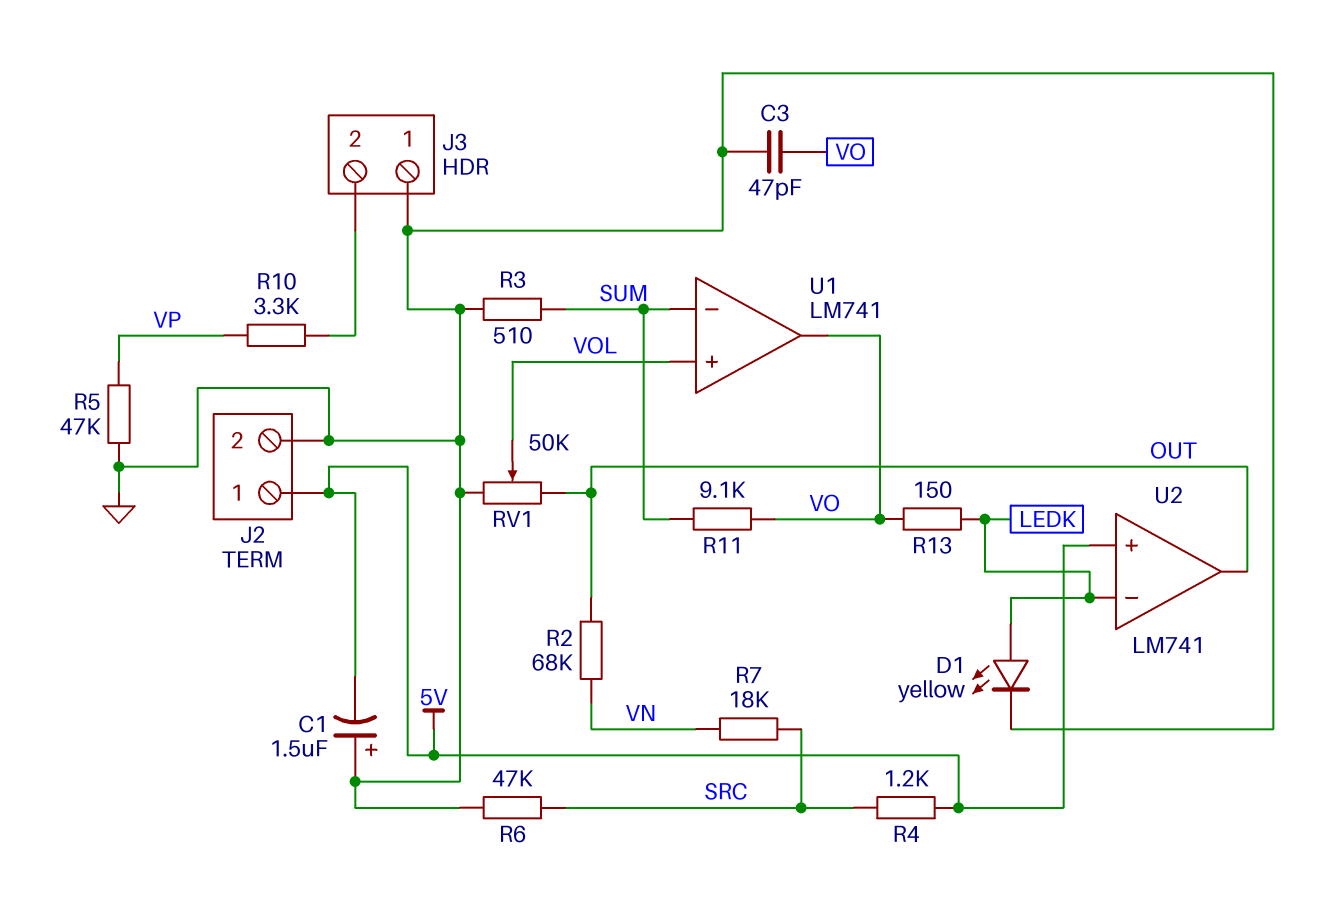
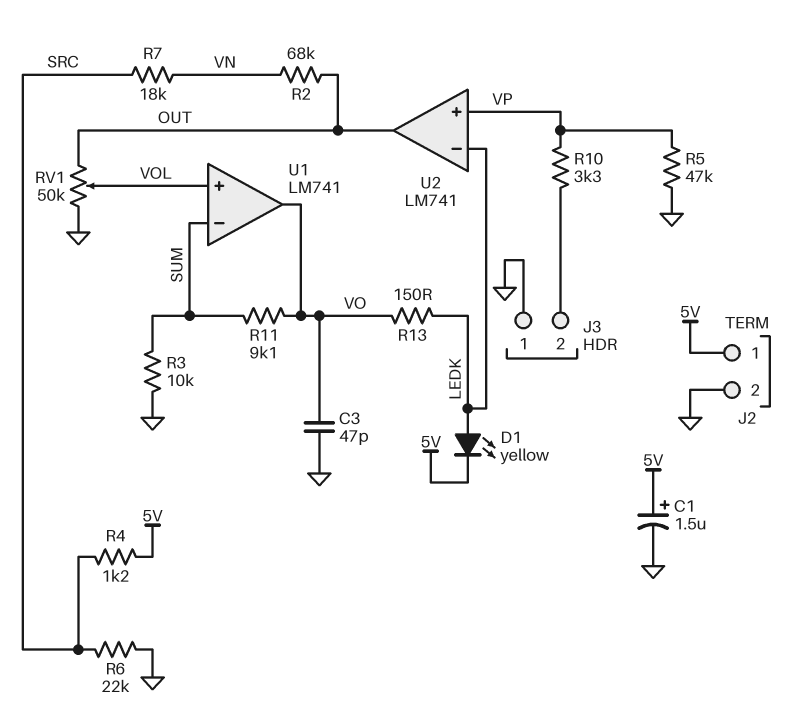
C1: 1.5uF (plus GND, minus 5V) -> 1.5uF (plus 5V, minus GND)
D1: LED yellow (A LEDK, K GND) -> LED yellow (A LEDK, K 5V)
R3: 510 (GND, SUM) -> 10k (GND, SUM)
R6: 47k (GND, SRC) -> 22k (GND, SRC)
U2 pin in+: 5V -> VP

